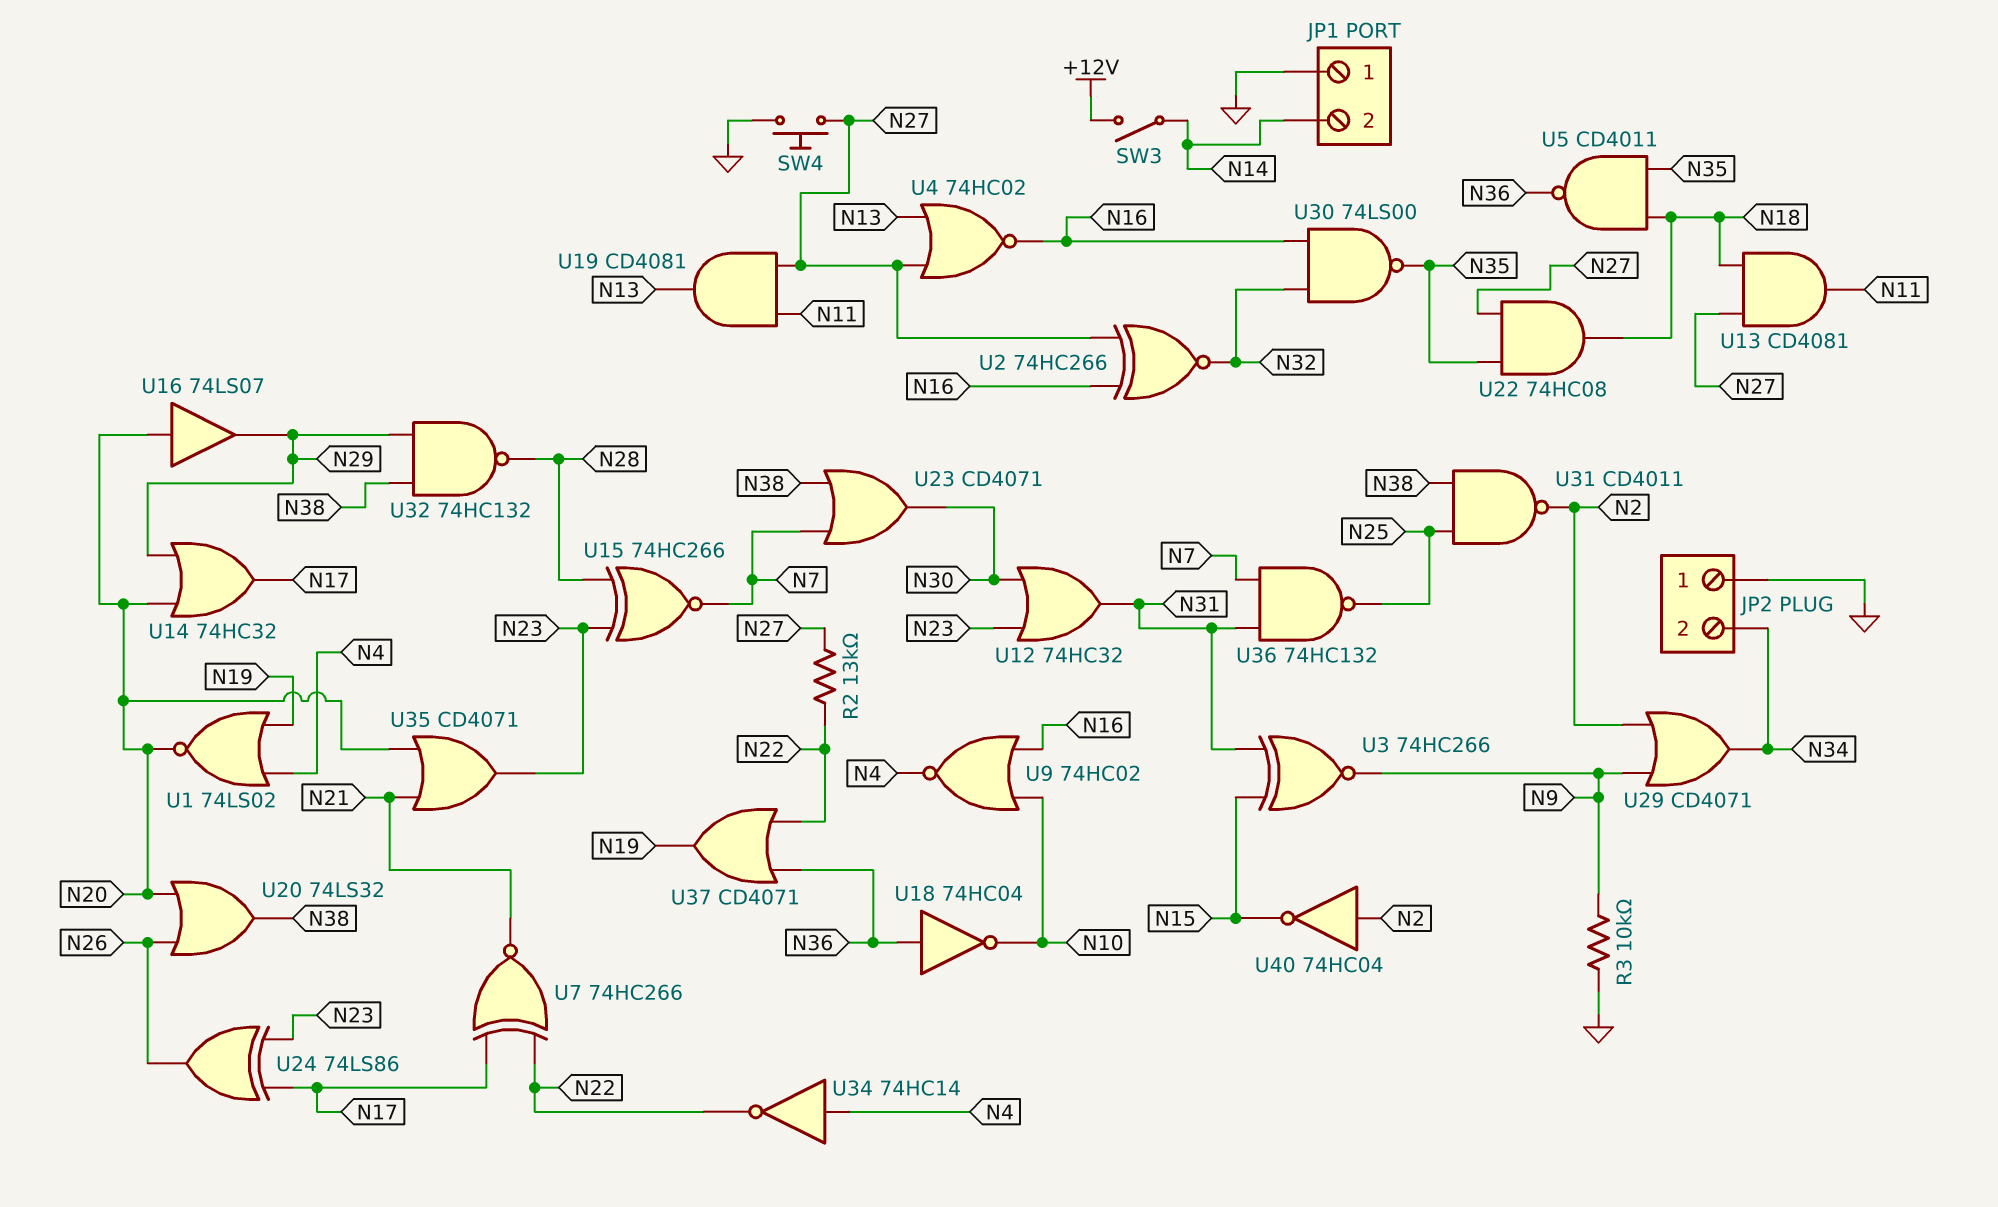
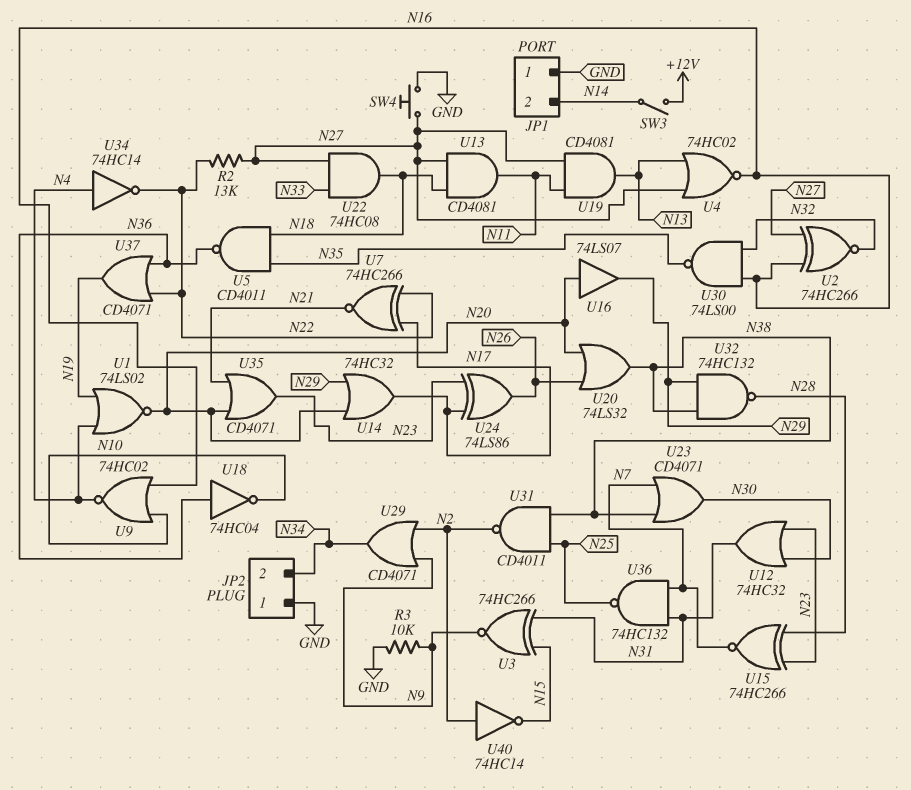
U22: AND 74HC08 (in N27, in N35, out N18) -> AND 74HC08 (in N27, in N33, out N18)
U40: NOT 74HC04 (in N2, out N15) -> NOT 74HC14 (in N2, out N15)

